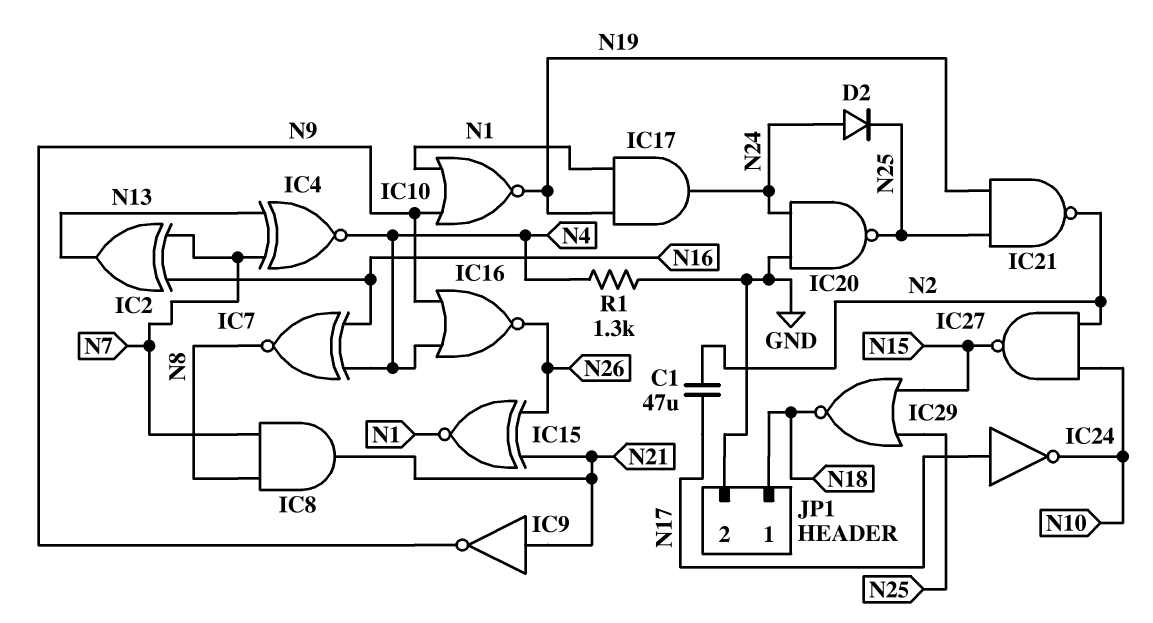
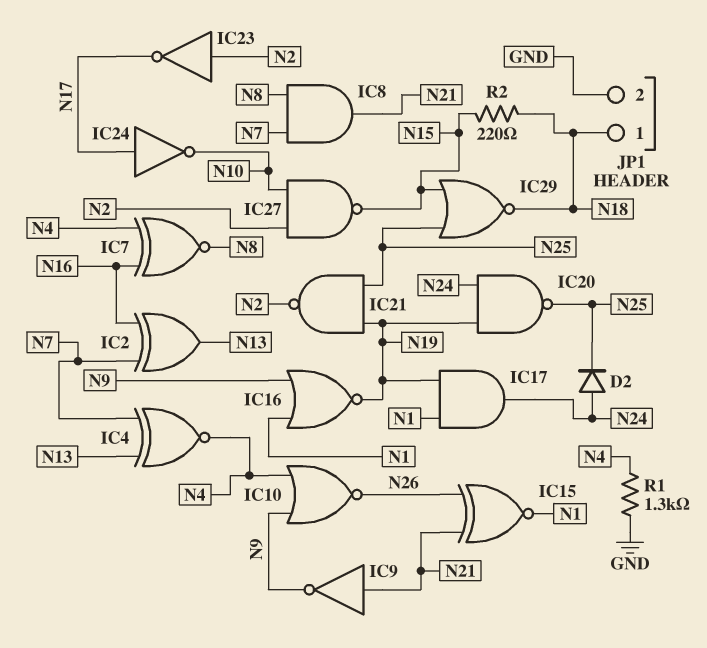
C1: 47uF (N2, N17) -> none
IC10: NOR (in N1, in N9, out N19) -> NOR (in N4, in N9, out N26)
IC16: NOR (in N4, in N9, out N26) -> NOR (in N1, in N9, out N19)
IC20: NAND (in GND, in N24, out N25) -> NAND (in N19, in N24, out N25)
IC23: none -> NOT (in N2, out N17)
R2: none -> 220 (N15, N18)

